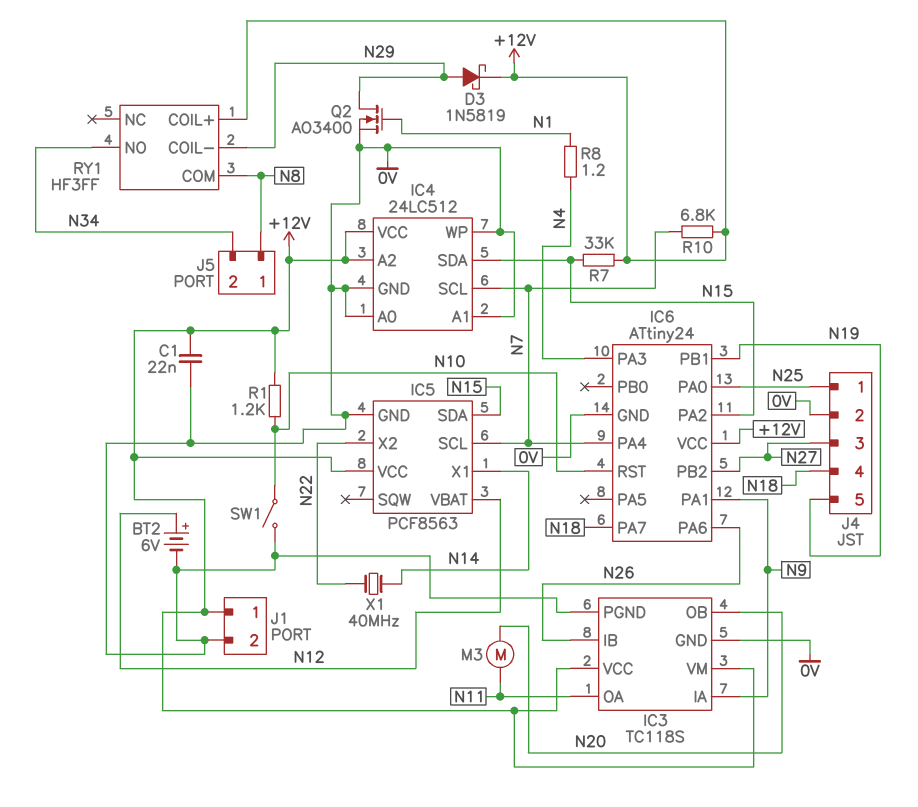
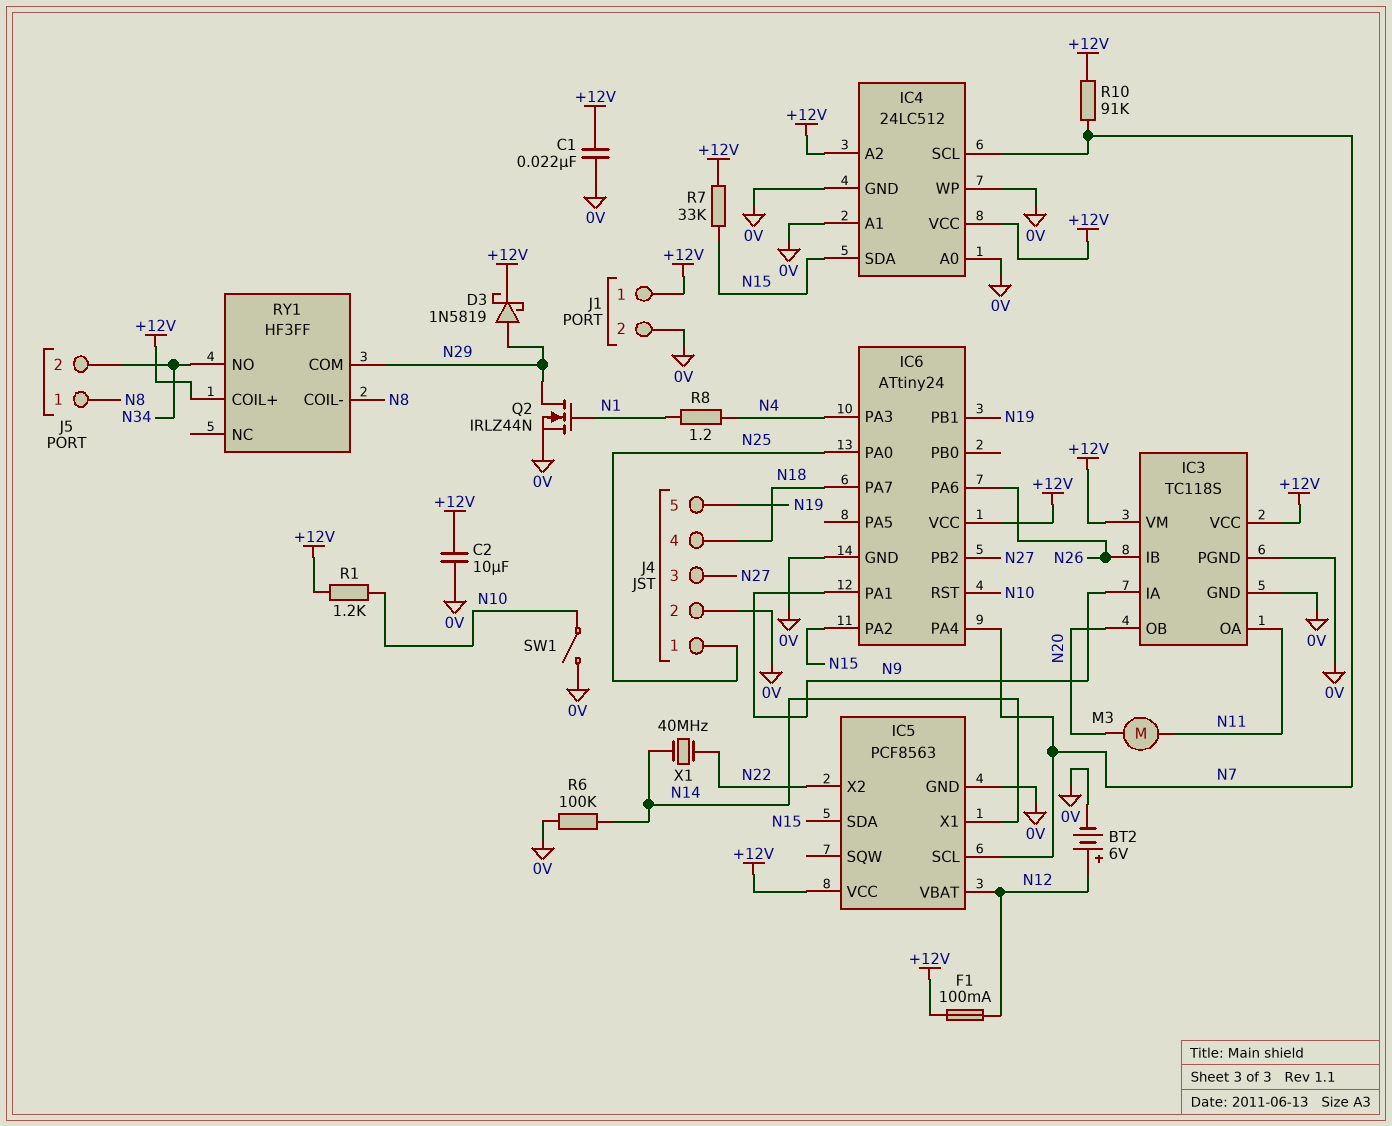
C2: none -> 10uF (+12V, 0V)
F1: none -> 100mA (+12V, N12)
Q2: NMOS AO3400 (G N1, D N29, S 0V) -> NMOS IRLZ44N (G N1, D N29, S 0V)
R6: none -> 100k (0V, N14)
R10: 6.8k (+12V, N7) -> 91k (+12V, N7)
RY1 pin COIL-: N29 -> N8
RY1 pin COM: N8 -> N29

